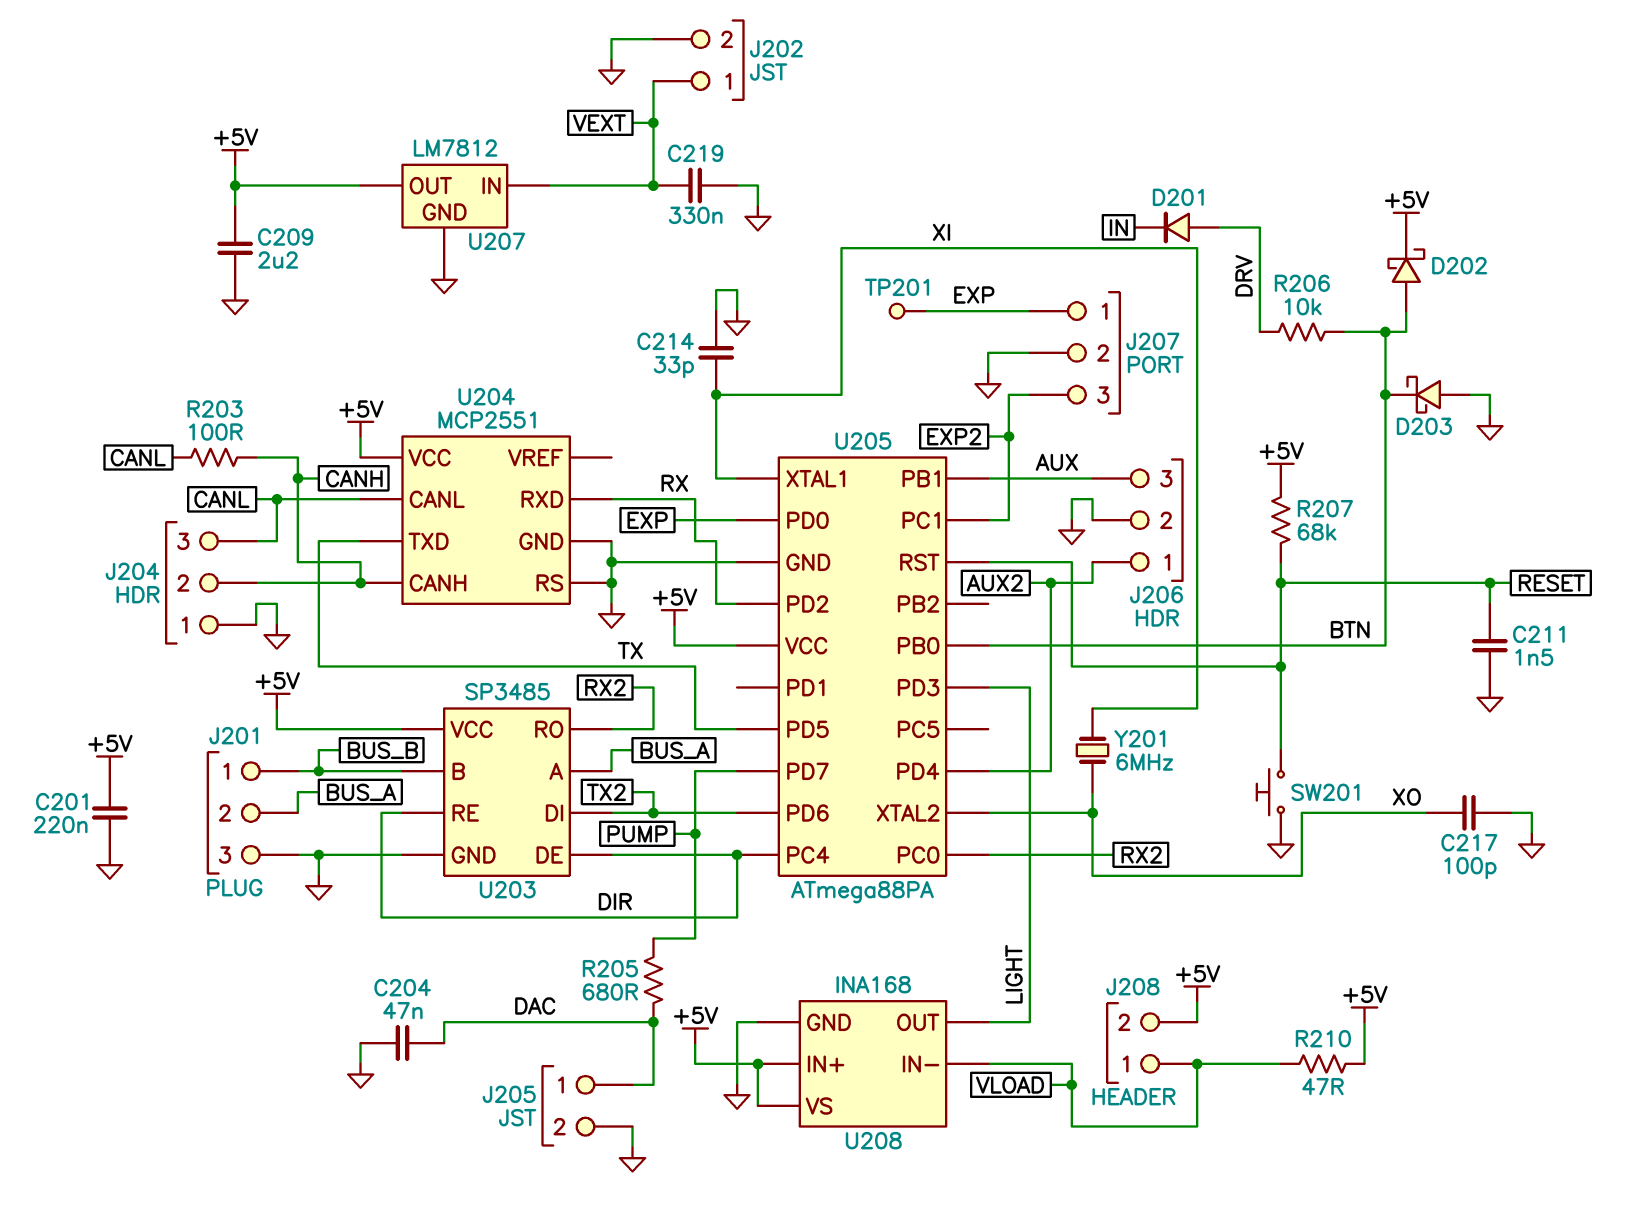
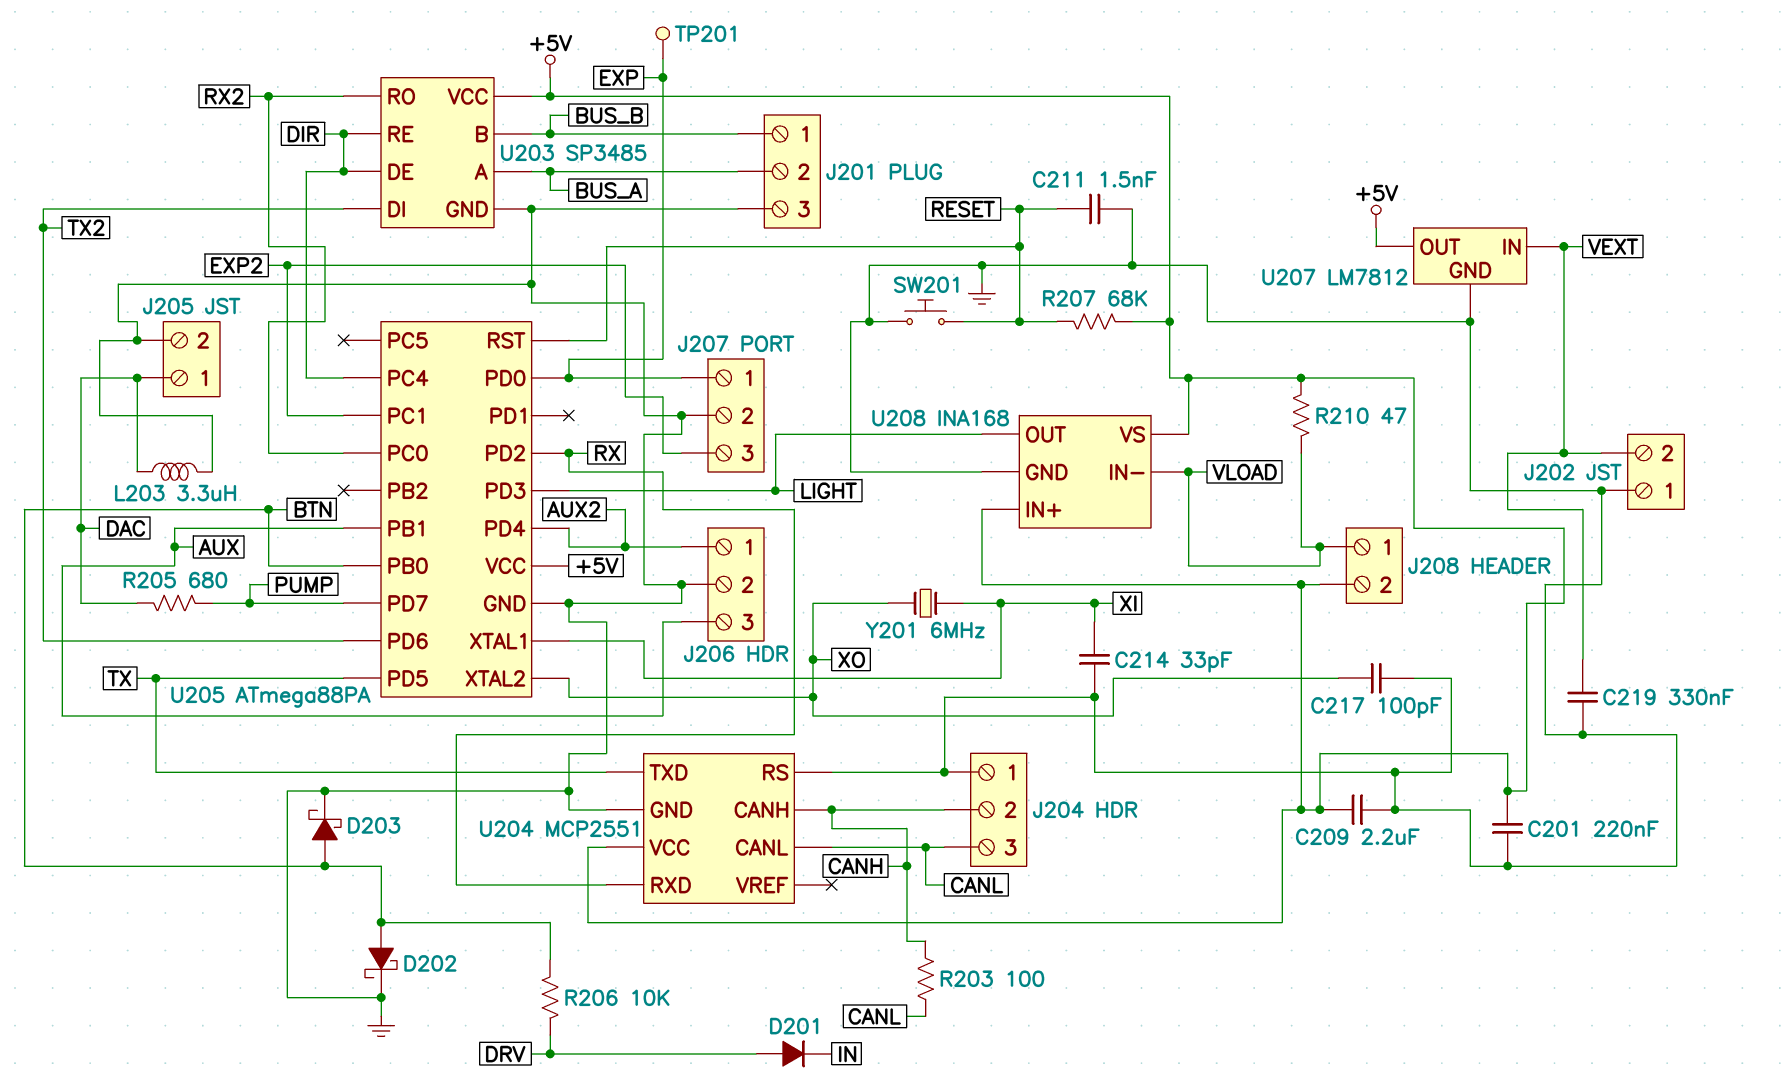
C204: 47nF (DAC, GND) -> none
D202: schottky (A BTN, K +5V) -> schottky (A BTN, K GND)
D203: schottky (A GND, K BTN) -> schottky (A BTN, K GND)
J202 pin 1: VEXT -> GND
J202 pin 2: GND -> VEXT
L203: none -> 3.3uH (DAC, GND)

